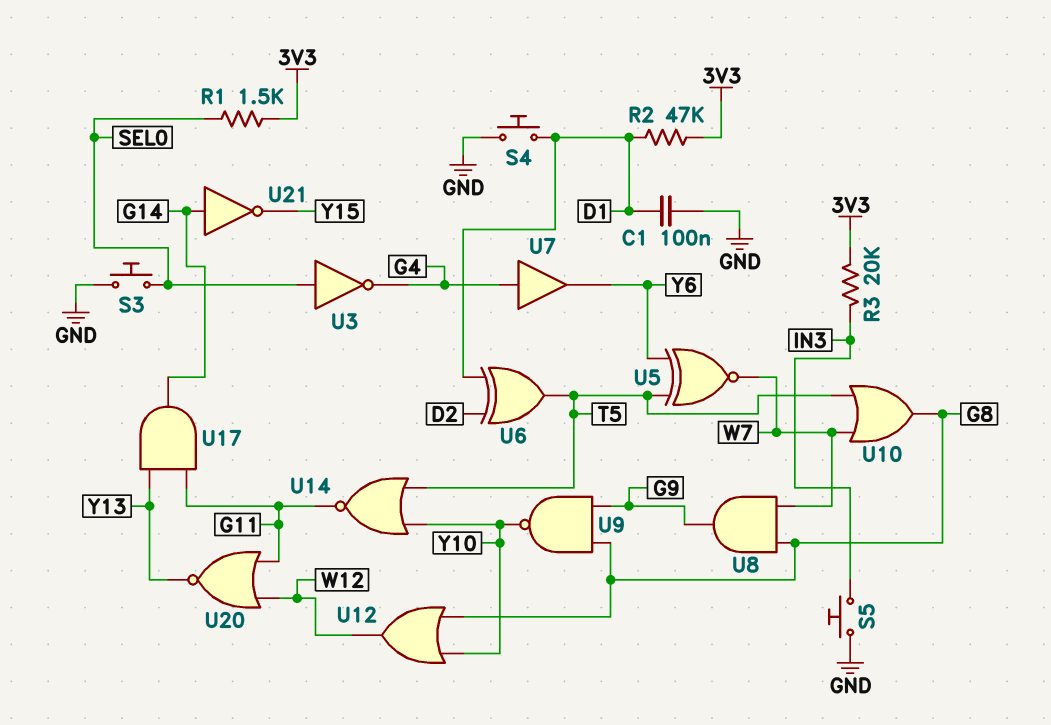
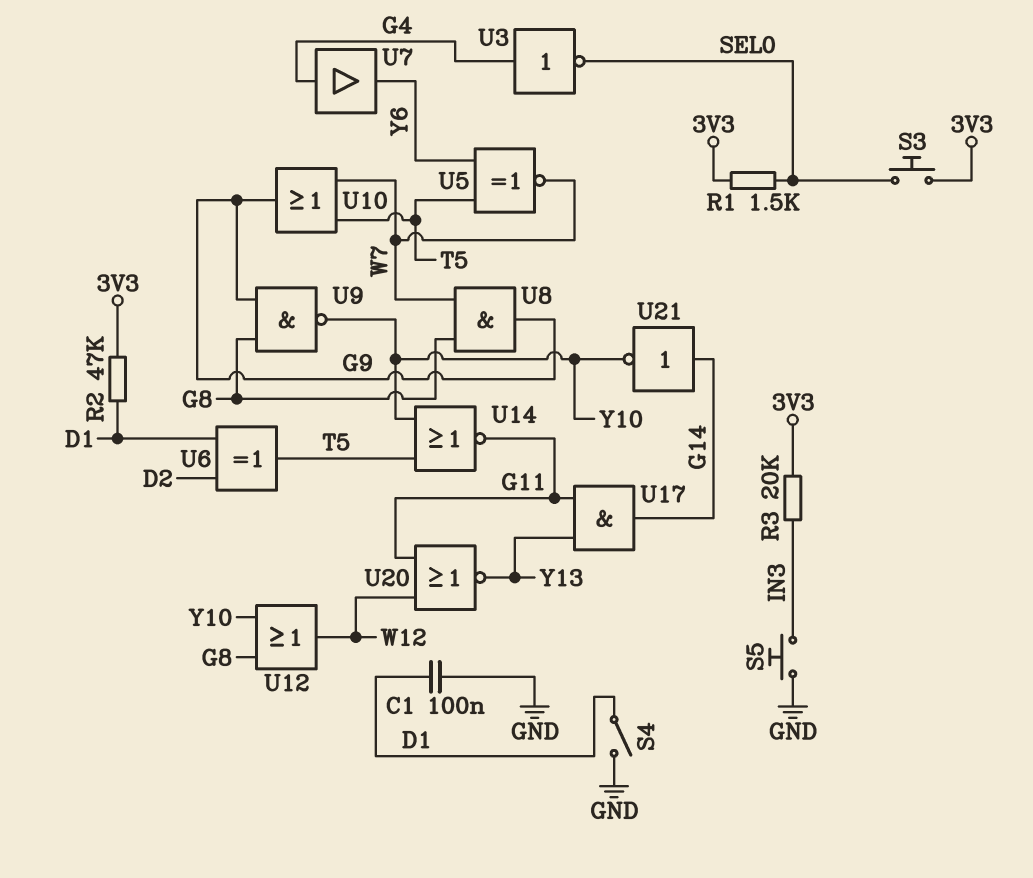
S3: button (GND, SEL0) -> button (3V3, SEL0)
S4: button (D1, GND) -> switch (D1, GND)
U3: NOT (in SEL0, out G4) -> NOT (in G4, out SEL0)
U10: OR (in T5, in W7, out G8) -> OR (in T5, in W7, out G9)
U21: NOT (in G14, out Y15) -> NOT (in G14, out Y10)

